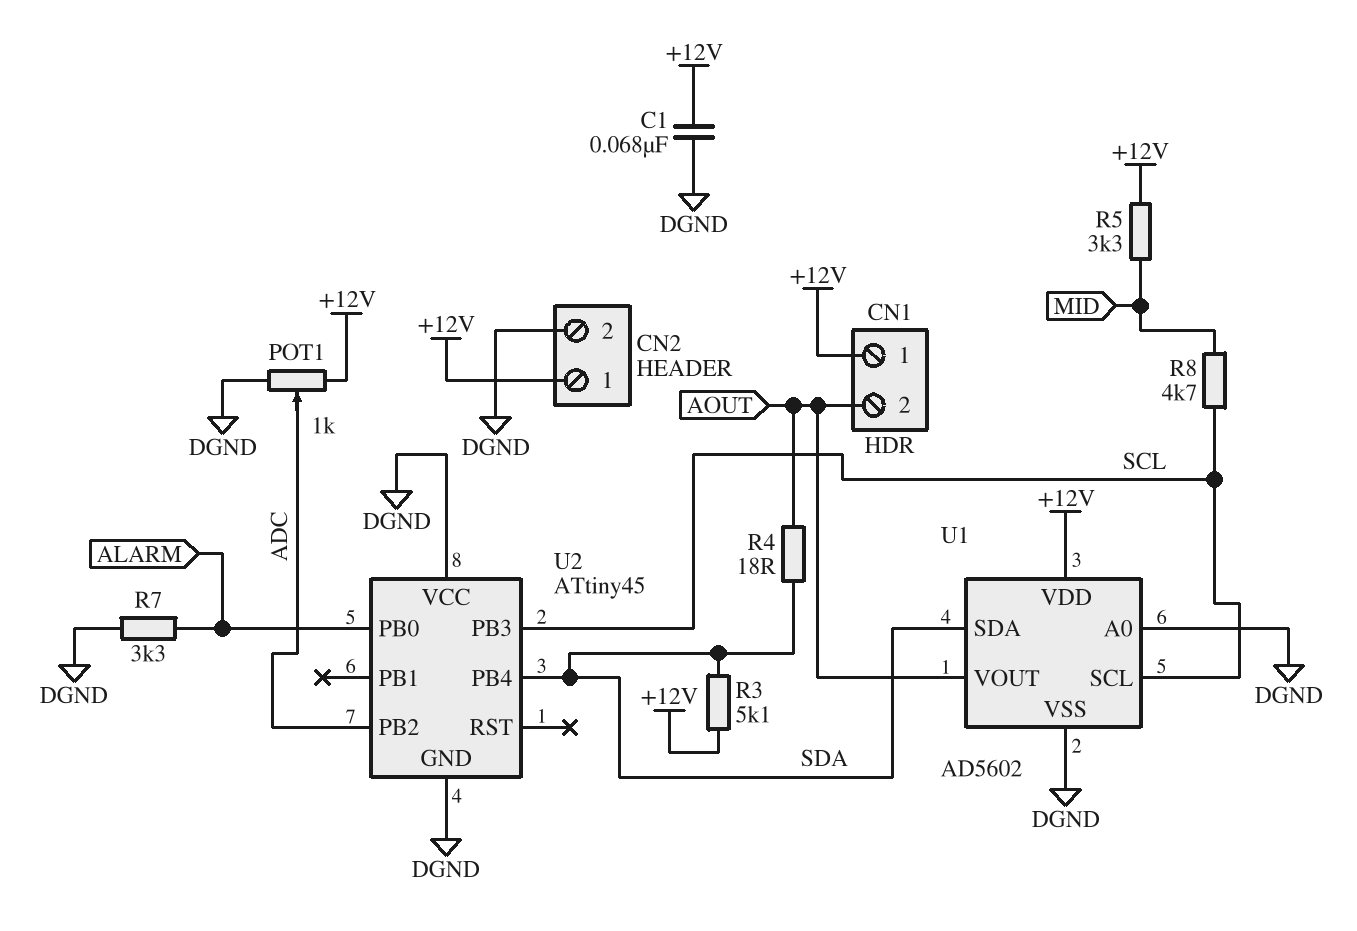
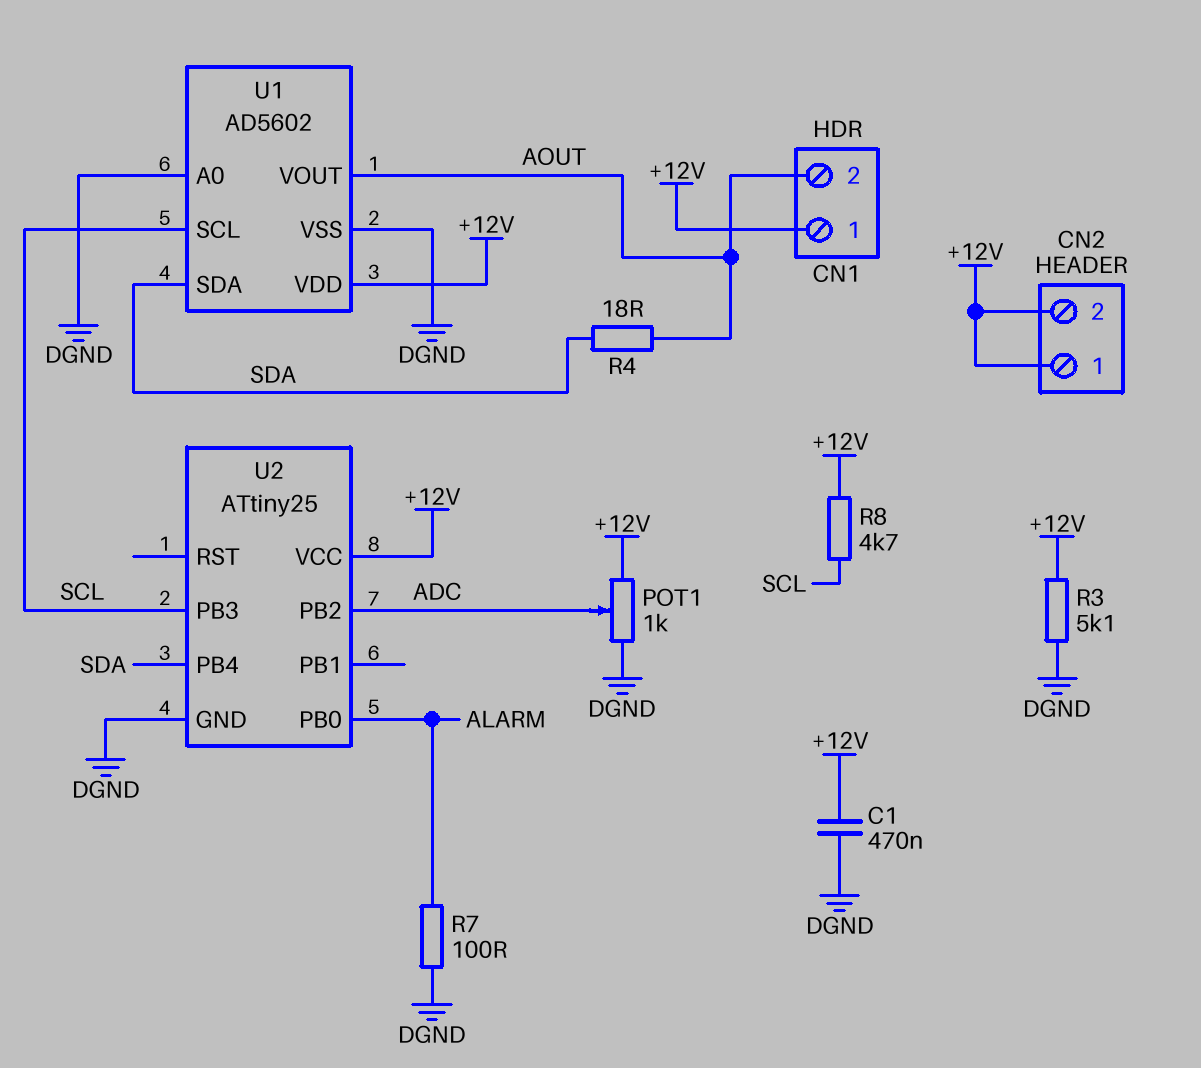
C1: 68nF (+12V, DGND) -> 470nF (+12V, DGND)
CN2 pin 2: DGND -> +12V
R3: 5.1k (+12V, SDA) -> 5.1k (+12V, DGND)
R5: 3.3k (+12V, MID) -> none
R7: 3.3k (ALARM, DGND) -> 100 (ALARM, DGND)
R8: 4.7k (MID, SCL) -> 4.7k (+12V, SCL)
U2: ATtiny45 -> ATtiny25
U2 pin VCC: DGND -> +12V

